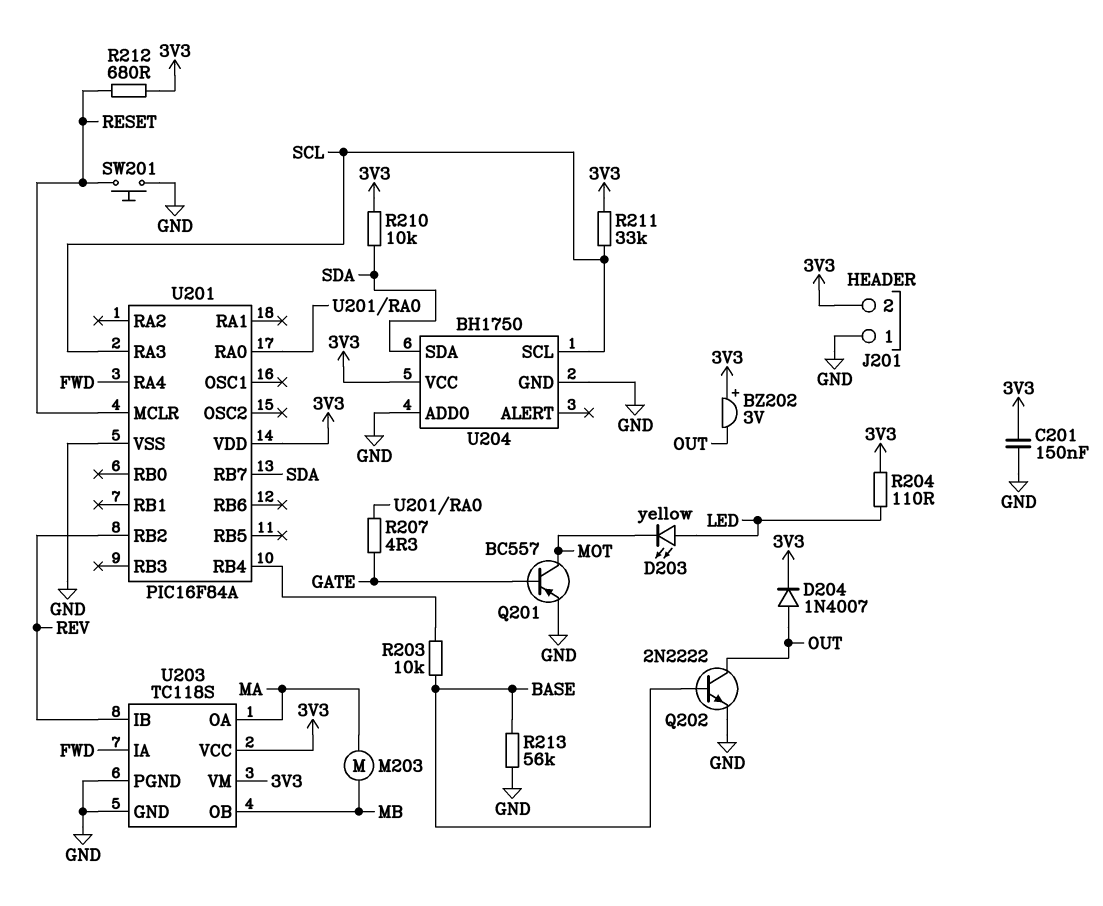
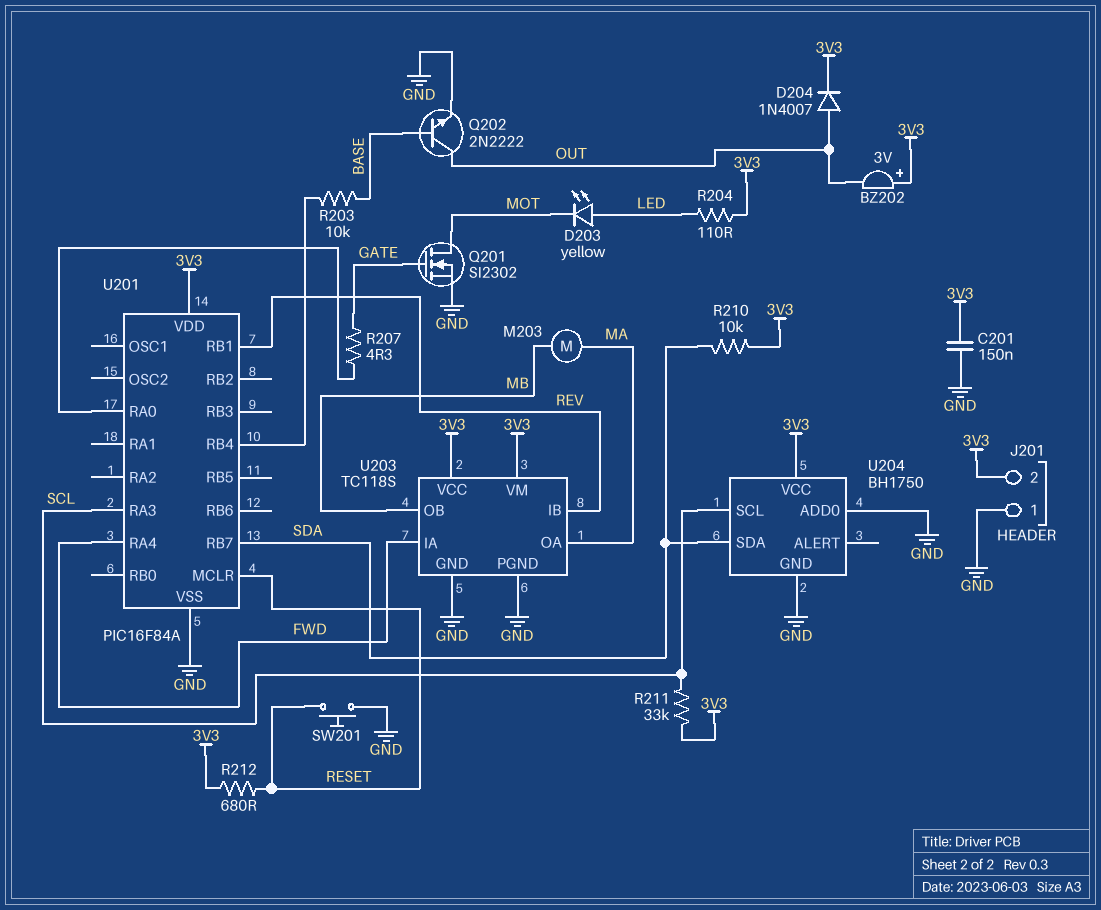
Q201: PNP BC557 (B GATE, C MOT, E GND) -> NMOS SI2302 (G GATE, D MOT, S GND)
R213: 56k (BASE, GND) -> none
U201 pin RB1: none -> REV
U201 pin RB2: REV -> none

